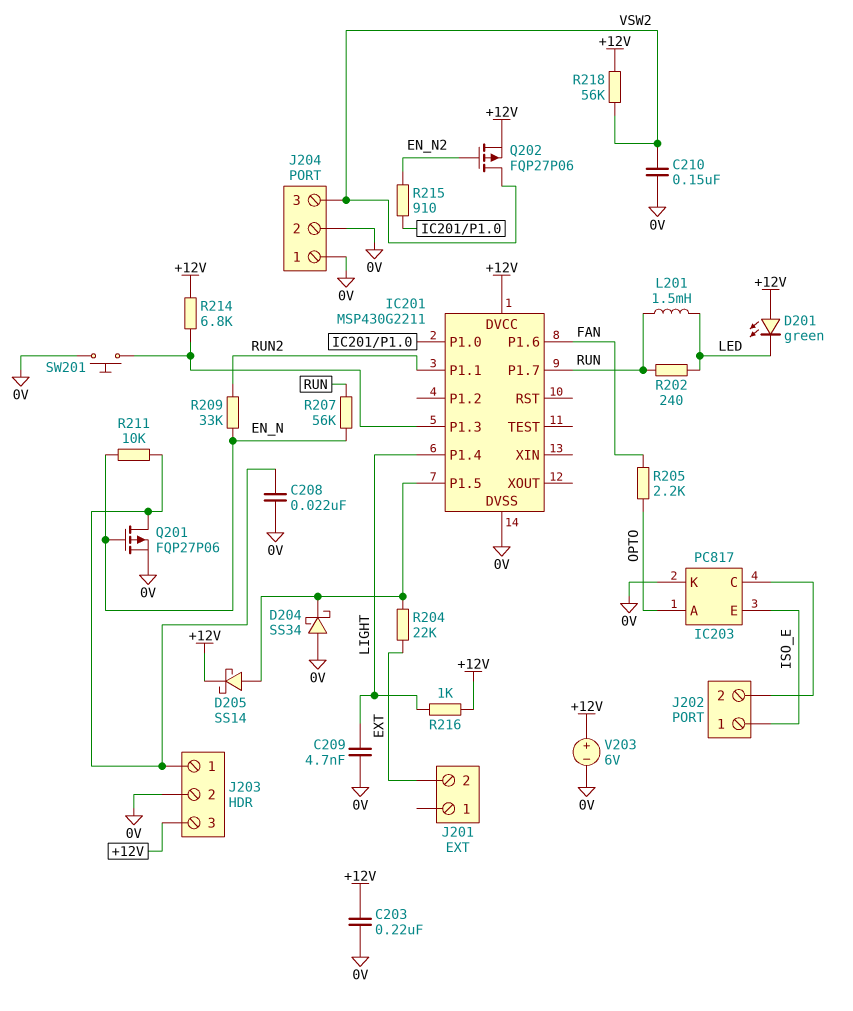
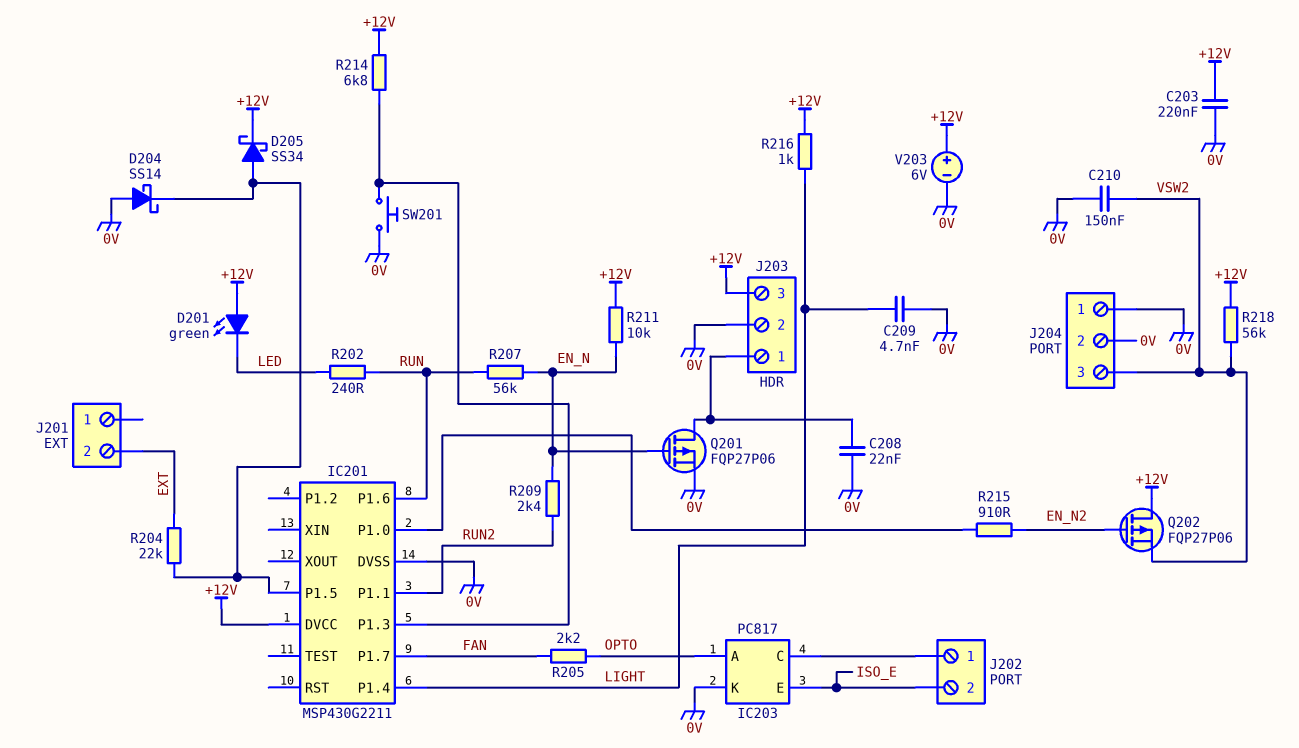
D204: schottky SS34 (A 0V, K IC201/P1.5) -> schottky SS14 (A 0V, K IC201/P1.5)
D205: schottky SS14 (A IC201/P1.5, K +12V) -> schottky SS34 (A IC201/P1.5, K +12V)
IC201 pin P1.6: FAN -> RUN
IC201 pin P1.7: RUN -> FAN
J202 pin 1: ISO_E -> IC203/C
J202 pin 2: IC203/C -> ISO_E
L201: 1.5mH (LED, RUN) -> none
Q202: PMOS FQP27P06 (G EN_N2, D VSW2, S +12V) -> PMOS FQP27P06 (G EN_N2, D +12V, S VSW2)
R209: 33k (EN_N, RUN2) -> 2.4k (EN_N, RUN2)
R211: 10k (EN_N, J203/1) -> 10k (+12V, EN_N)

